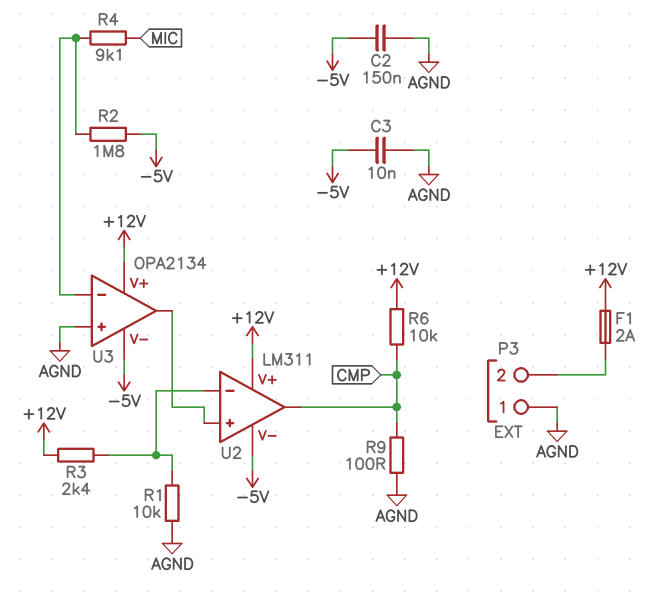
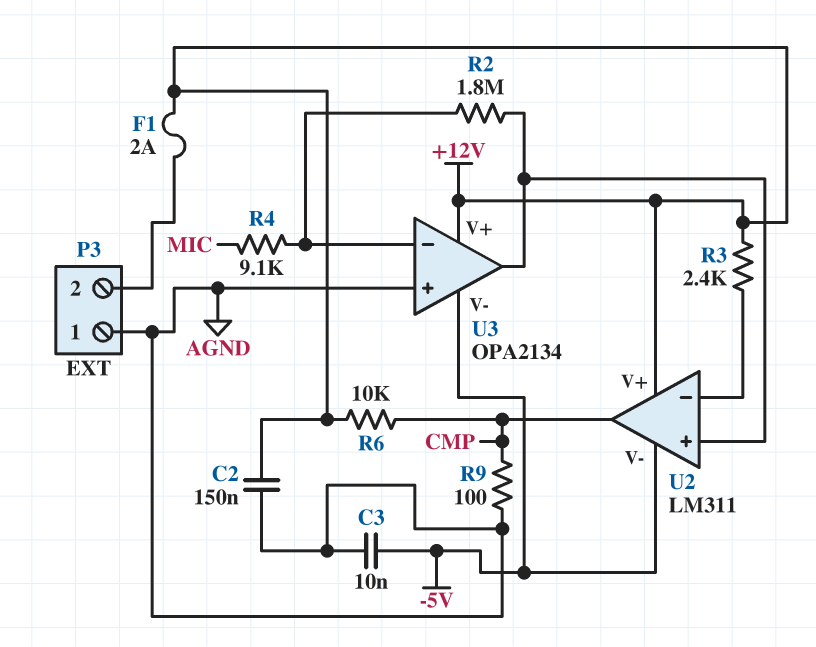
C2: 150nF (-5V, AGND) -> 150nF (+12V, AGND)
R1: 10k (AGND, U2/in-) -> none
R2: 1.8M (-5V, U3/in-) -> 1.8M (U2/in+, U3/in-)

